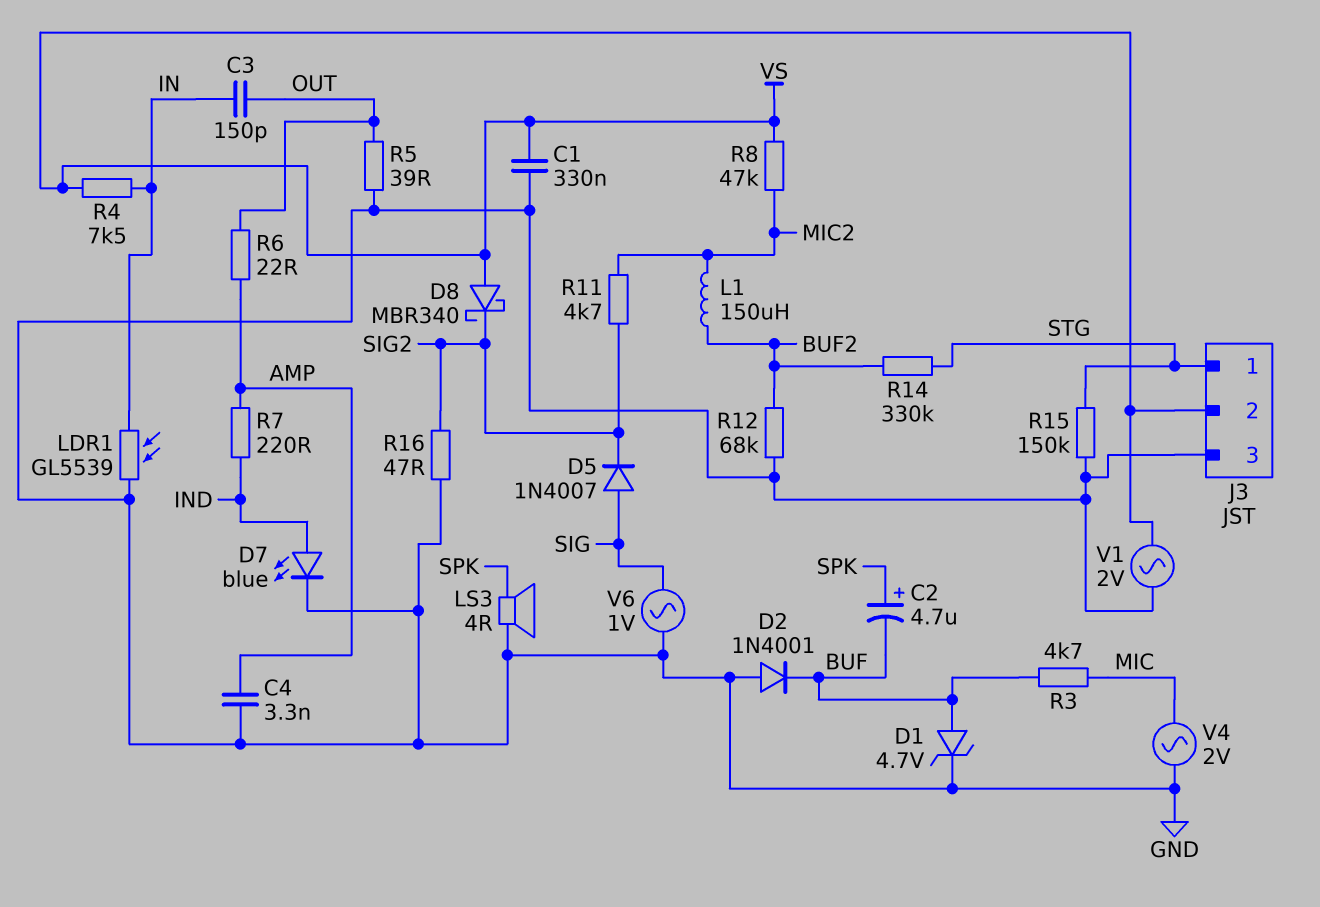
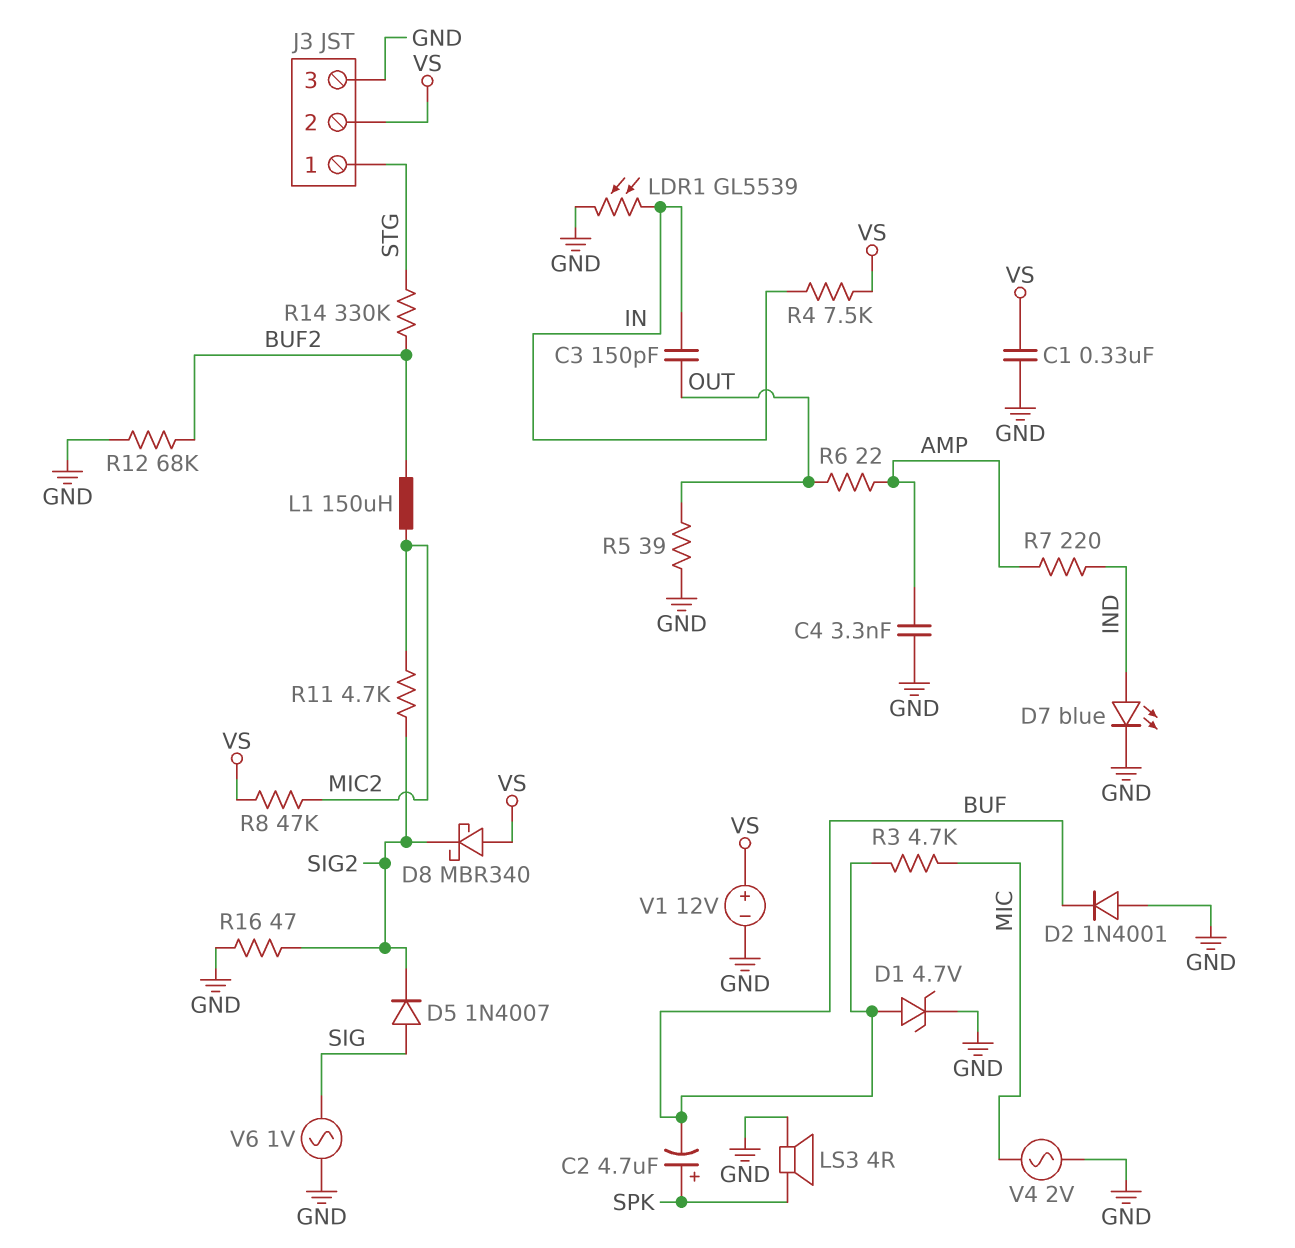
R15: 150k (GND, STG) -> none
V1: AC 2V (GND, VS) -> 12V (plus VS, minus GND)

